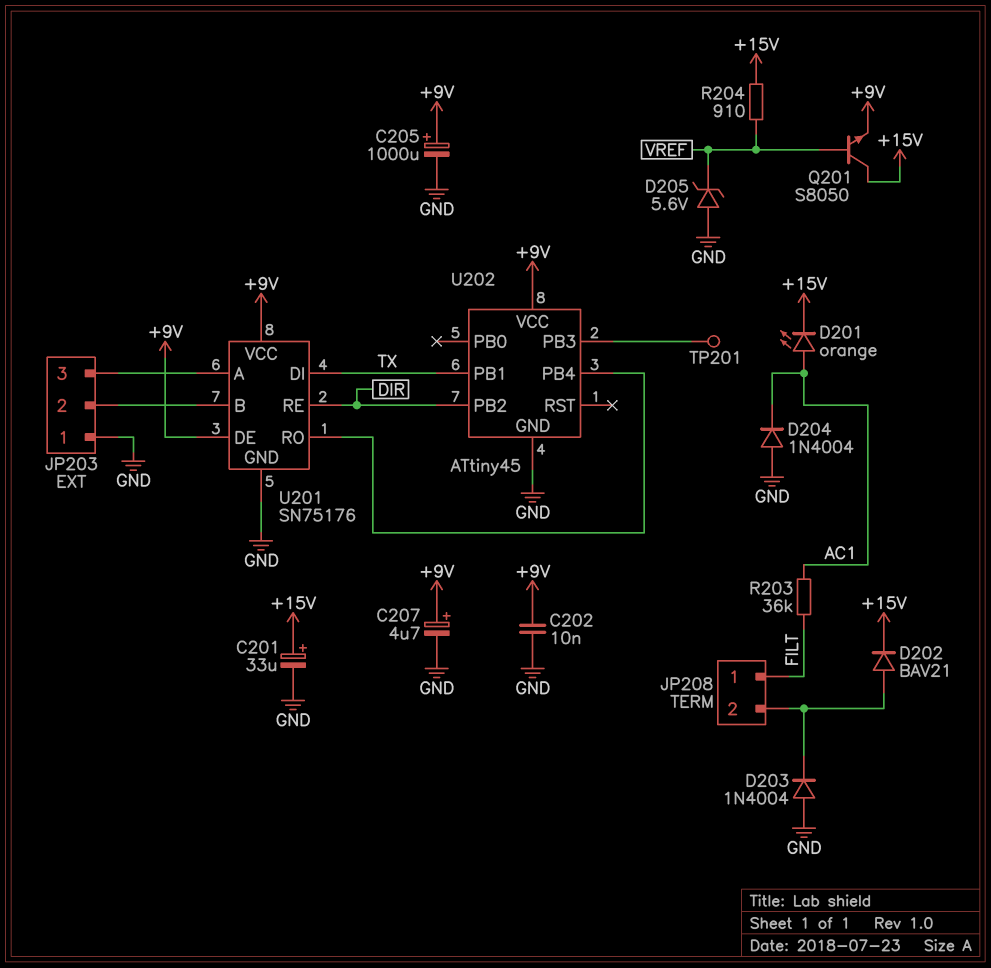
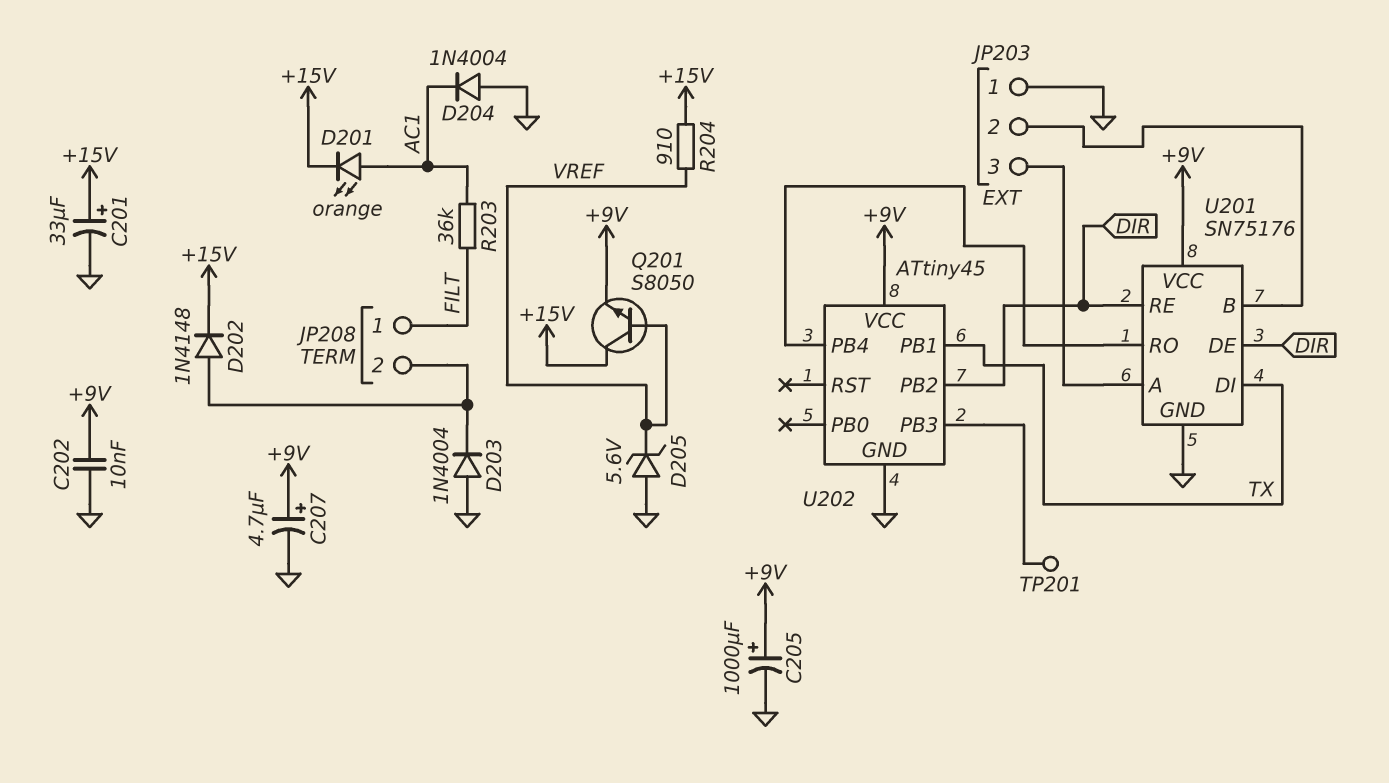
D202: diode BAV21 (A JP208/2, K +15V) -> diode 1N4148 (A JP208/2, K +15V)
U201 pin DE: +9V -> DIR

